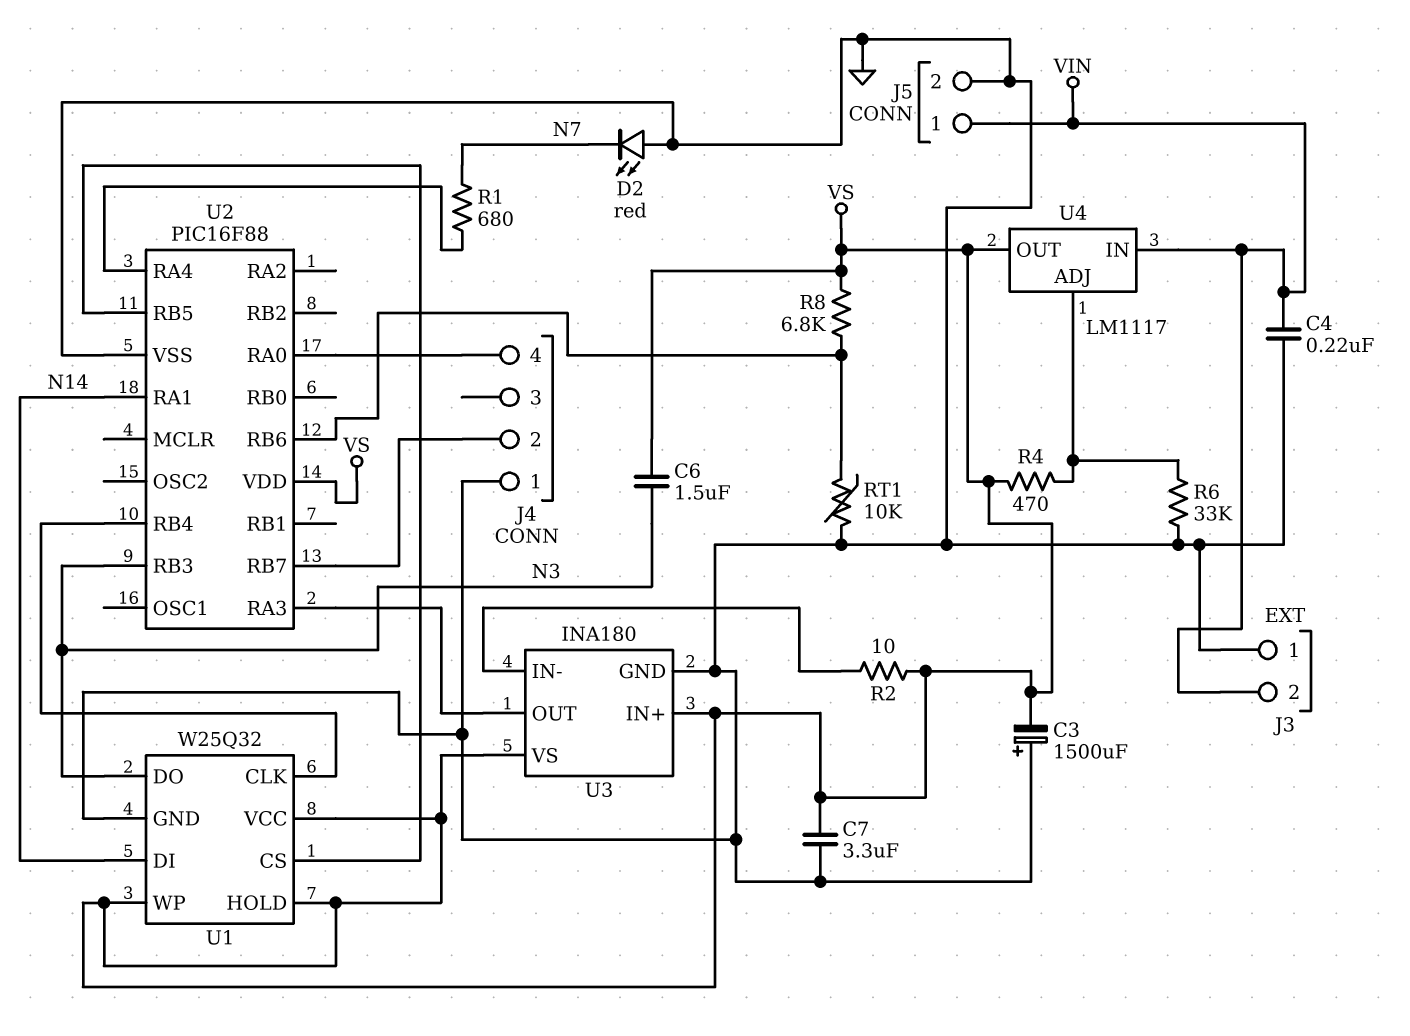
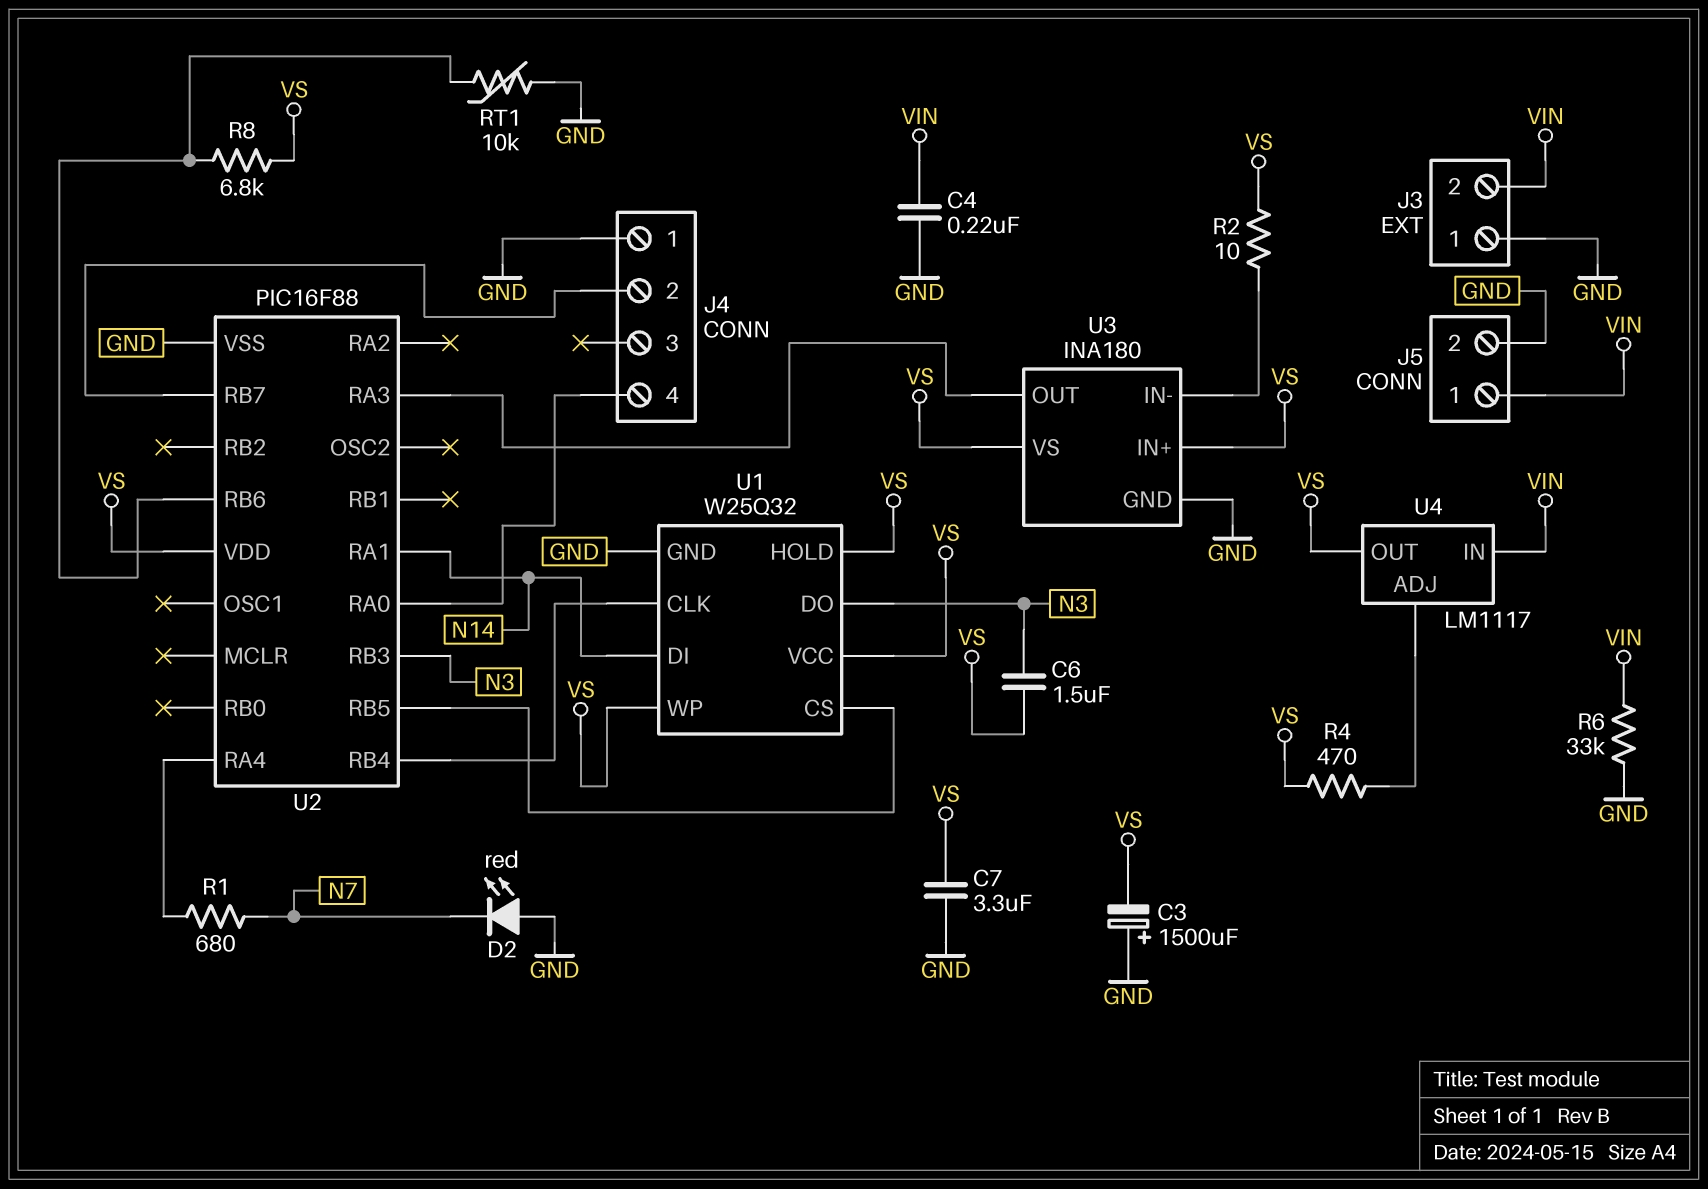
R6: 33k (GND, U4/ADJ) -> 33k (GND, VIN)

